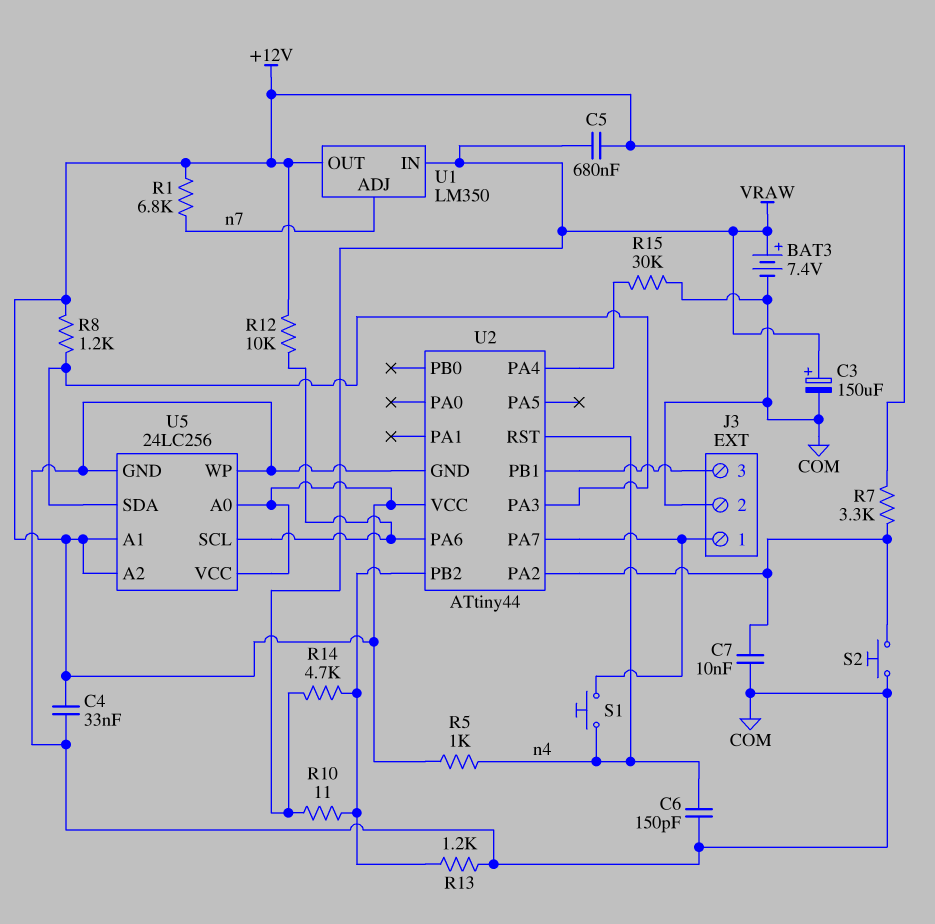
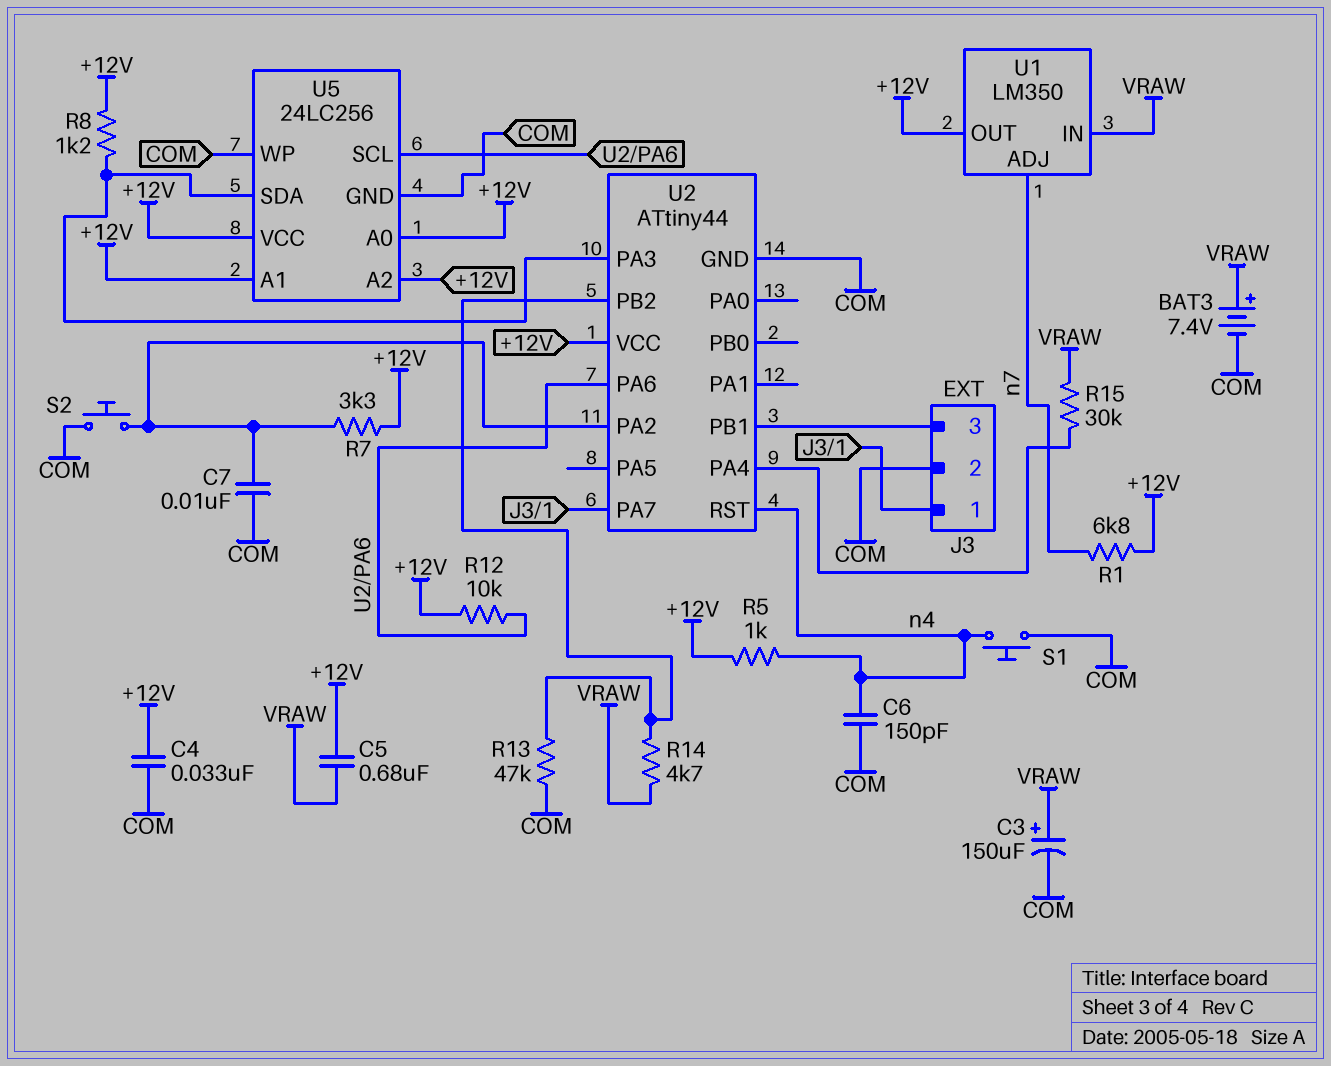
R10: 11 (U2/PB2, VRAW) -> none
R13: 1.2k (COM, U2/PB2) -> 47k (COM, U2/PB2)
R15: 30k (COM, U2/PA4) -> 30k (U2/PA4, VRAW)
S1: button (J3/1, n4) -> button (COM, n4)

